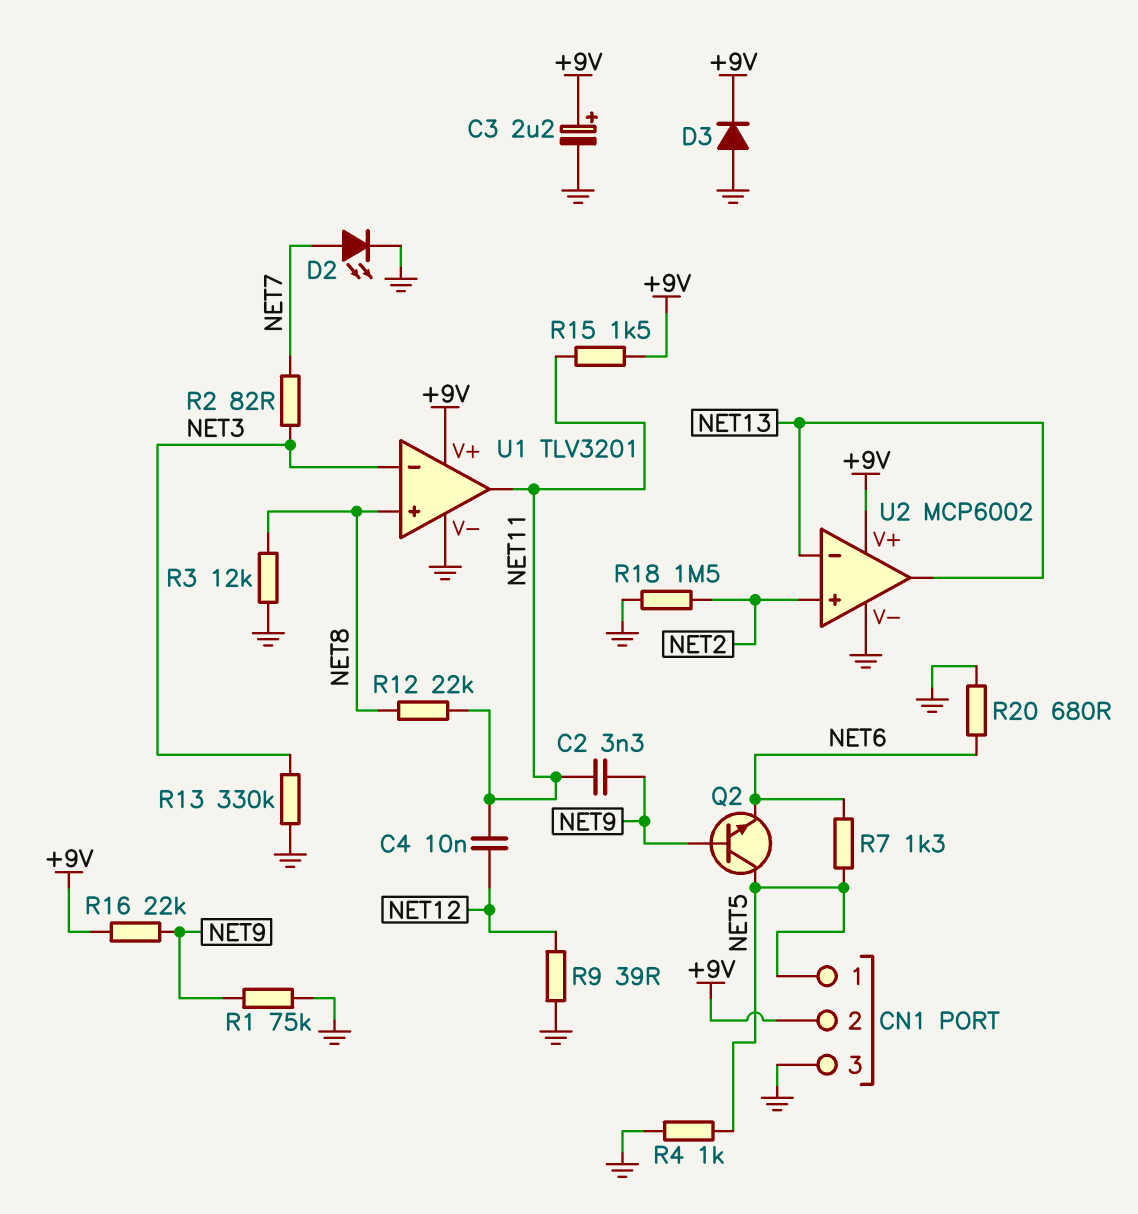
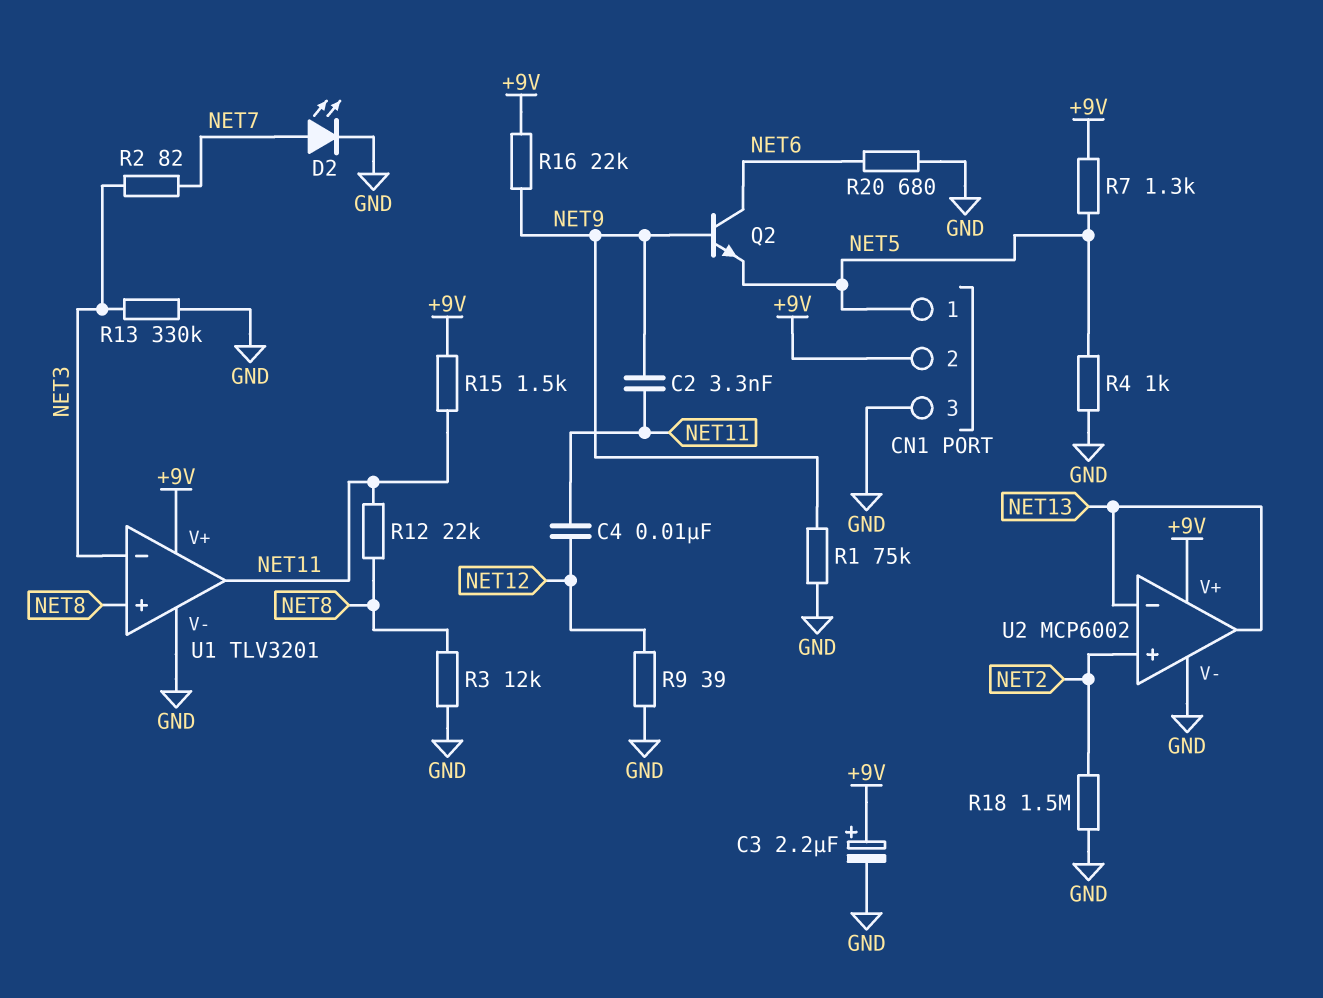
D3: diode (A GND, K +9V) -> none
Q2: NPN (B NET9, C NET5, E NET6) -> NPN (B NET9, C NET6, E NET5)
R7: 1.3k (NET5, NET6) -> 1.3k (+9V, NET5)

